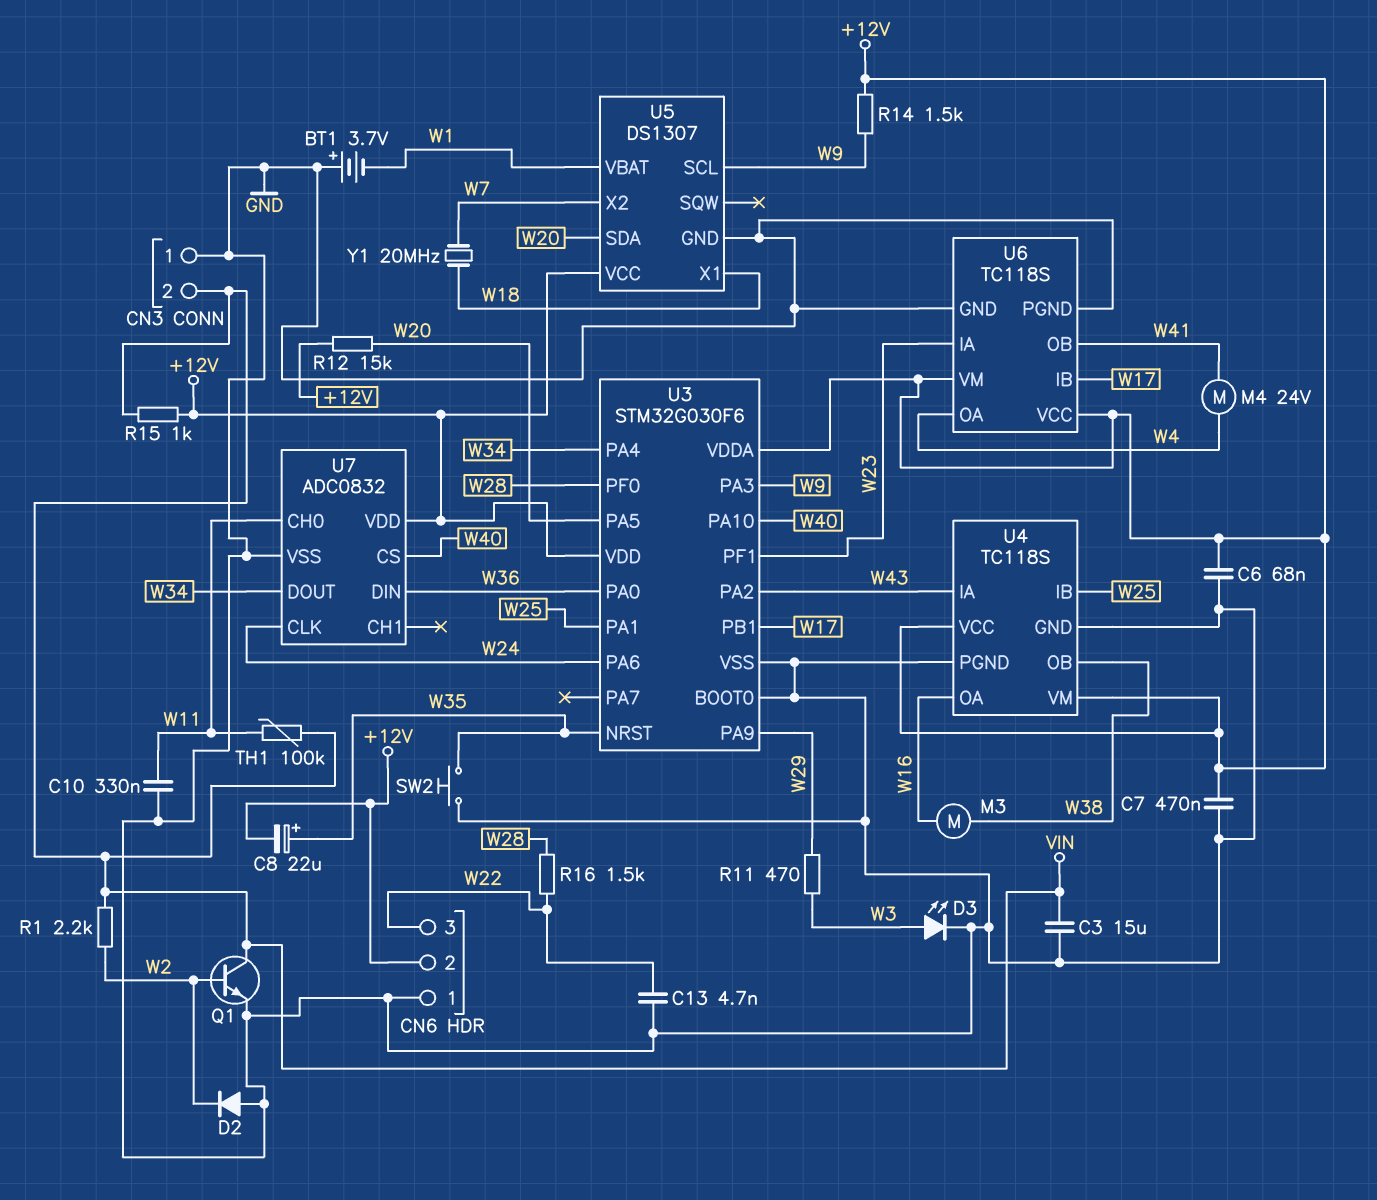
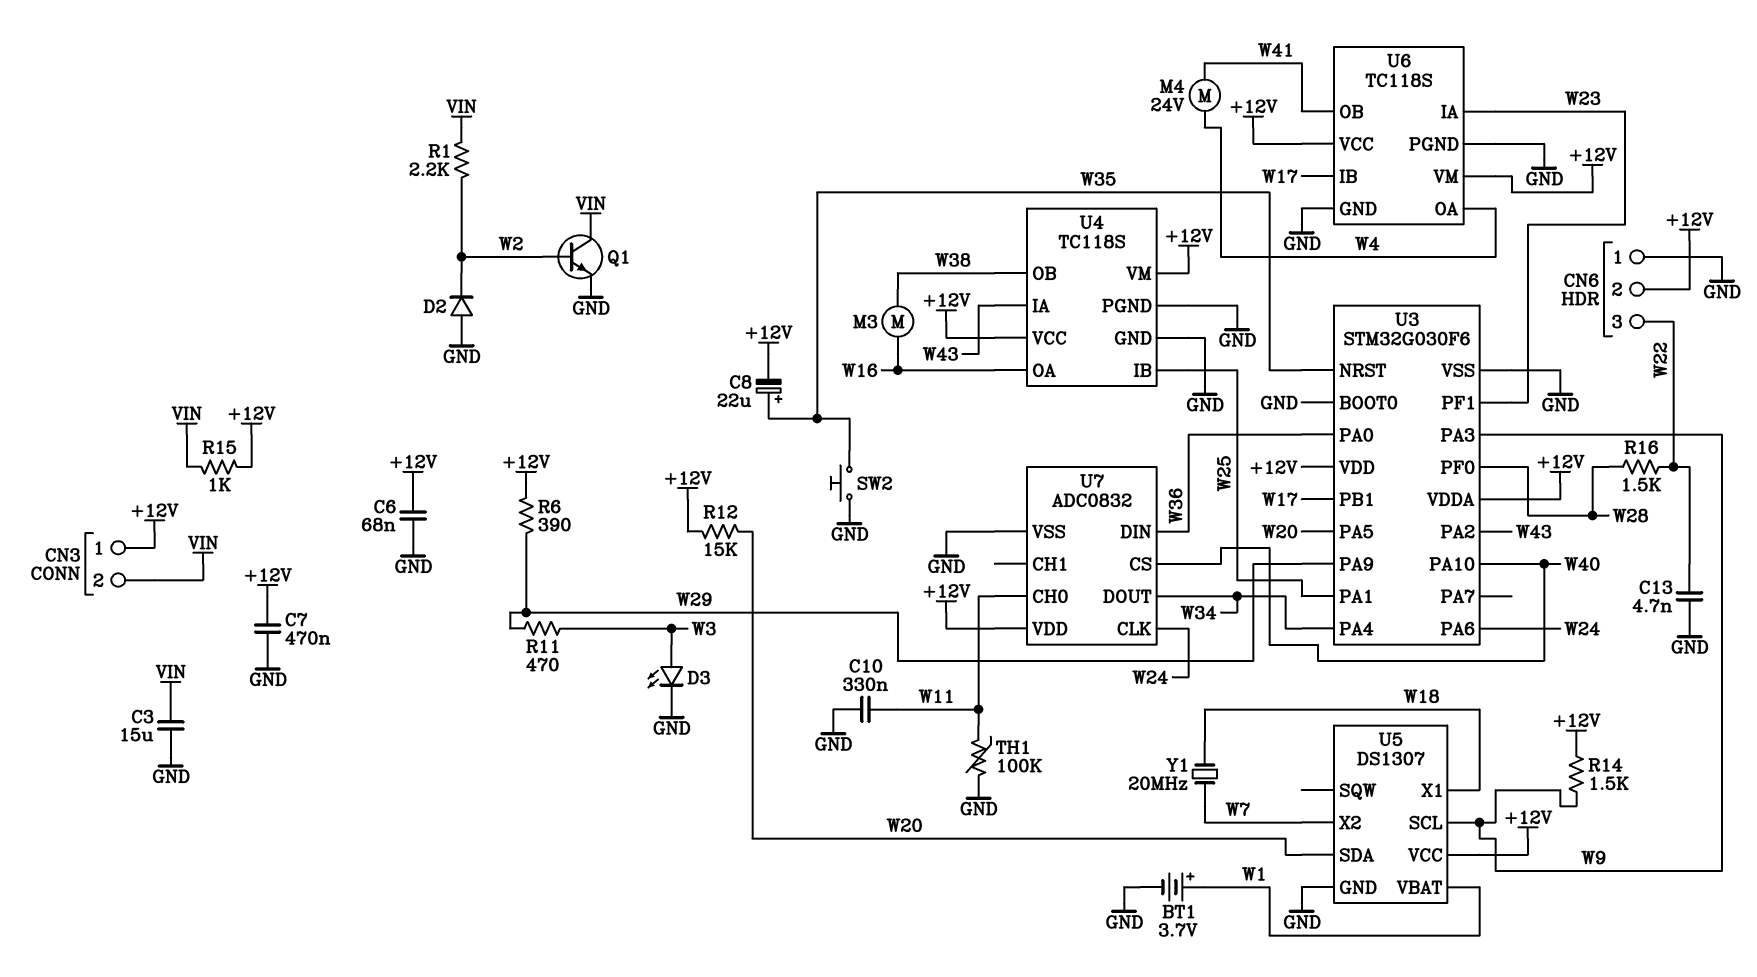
BT1: 3.7V (plus GND, minus W1) -> 3.7V (plus W1, minus GND)
CN3 pin 1: GND -> +12V
R6: none -> 390 (+12V, W29)
TH1: 100k (VIN, W11) -> 100k (GND, W11)

